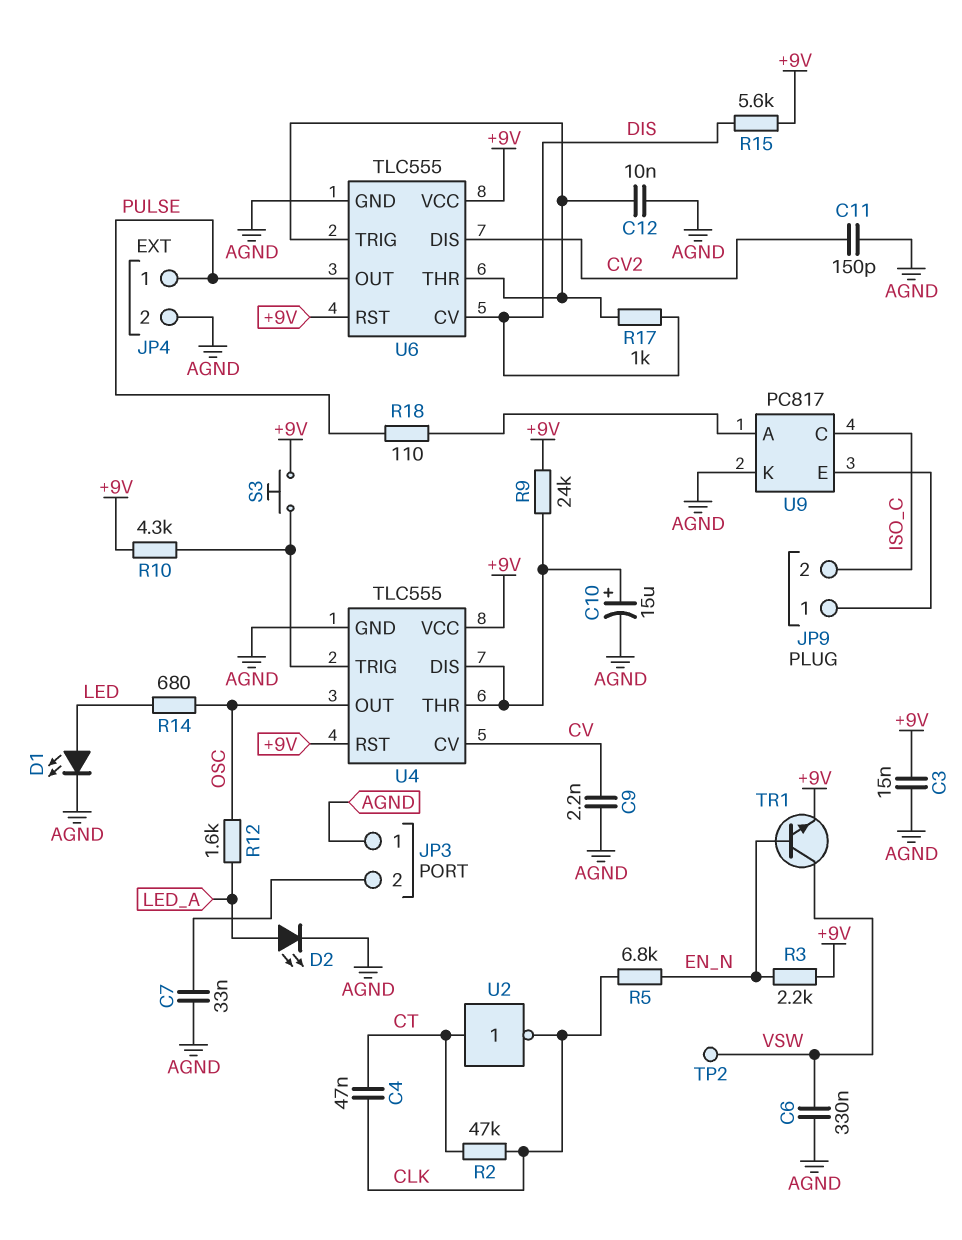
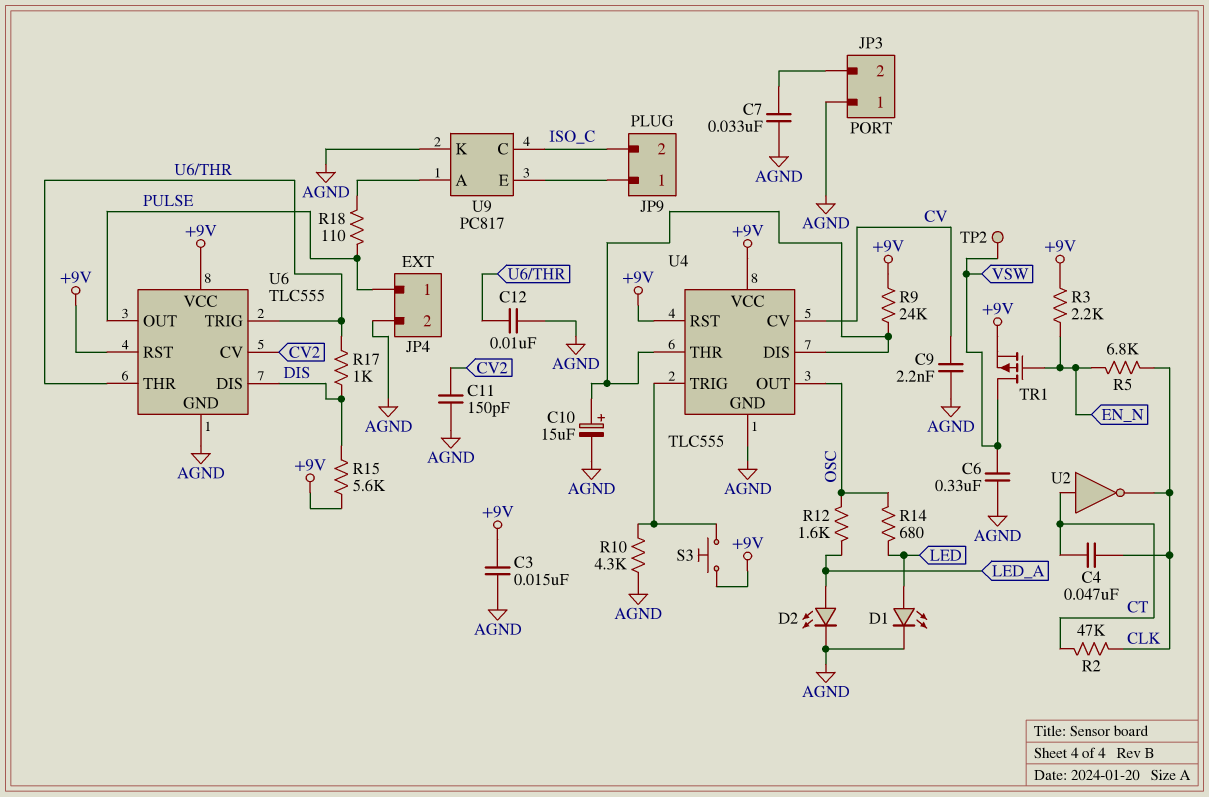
R10: 4.3k (+9V, U4/TRIG) -> 4.3k (AGND, U4/TRIG)
TR1: NPN (B EN_N, C VSW, E +9V) -> PMOS (G EN_N, D VSW, S +9V)
U6 pin CV: DIS -> CV2
U6 pin DIS: CV2 -> DIS

